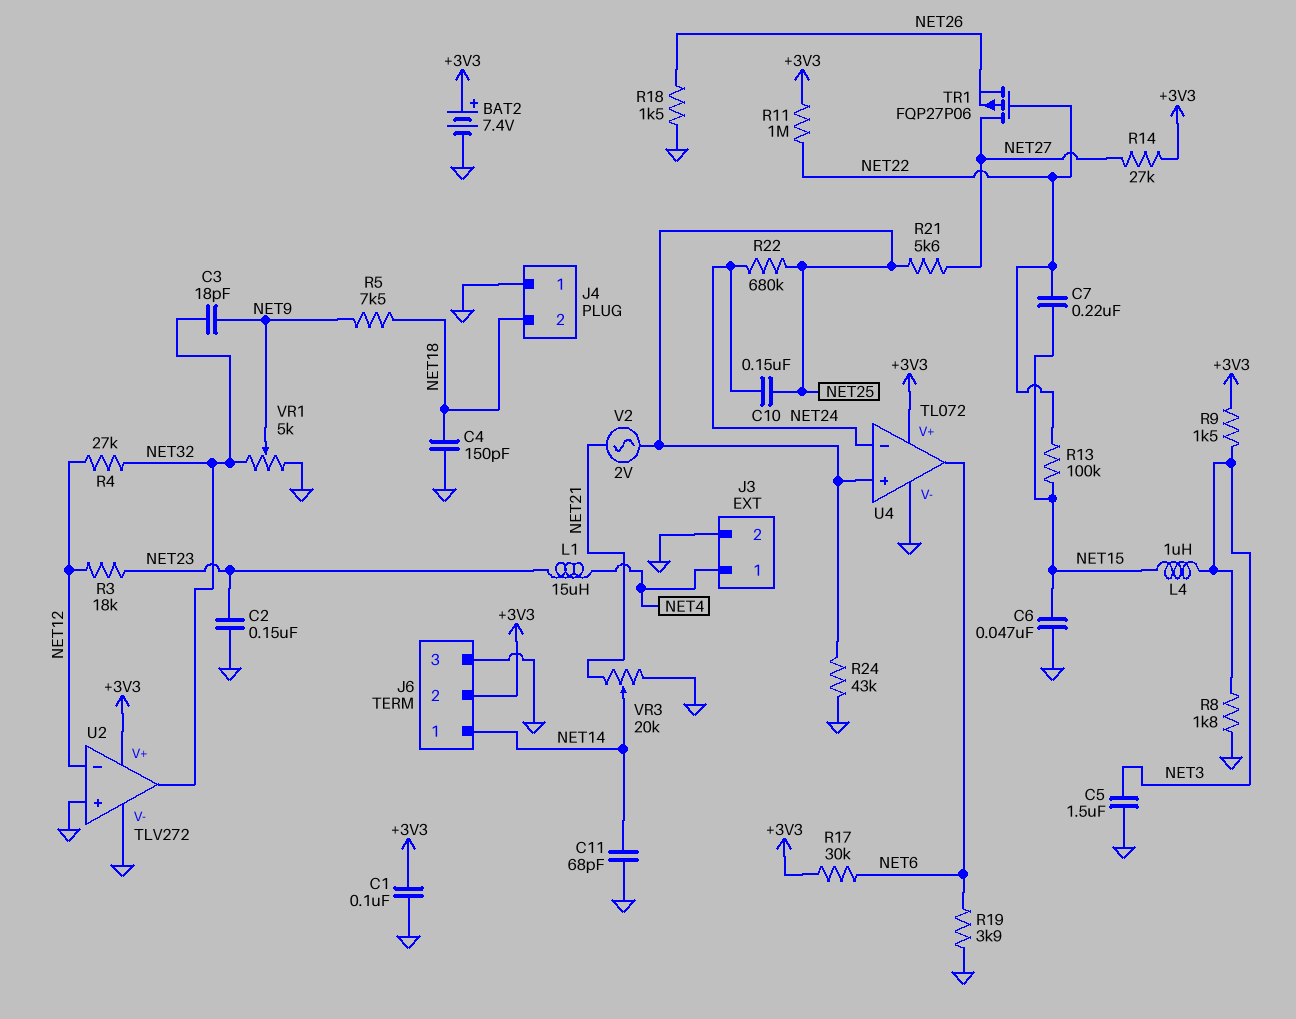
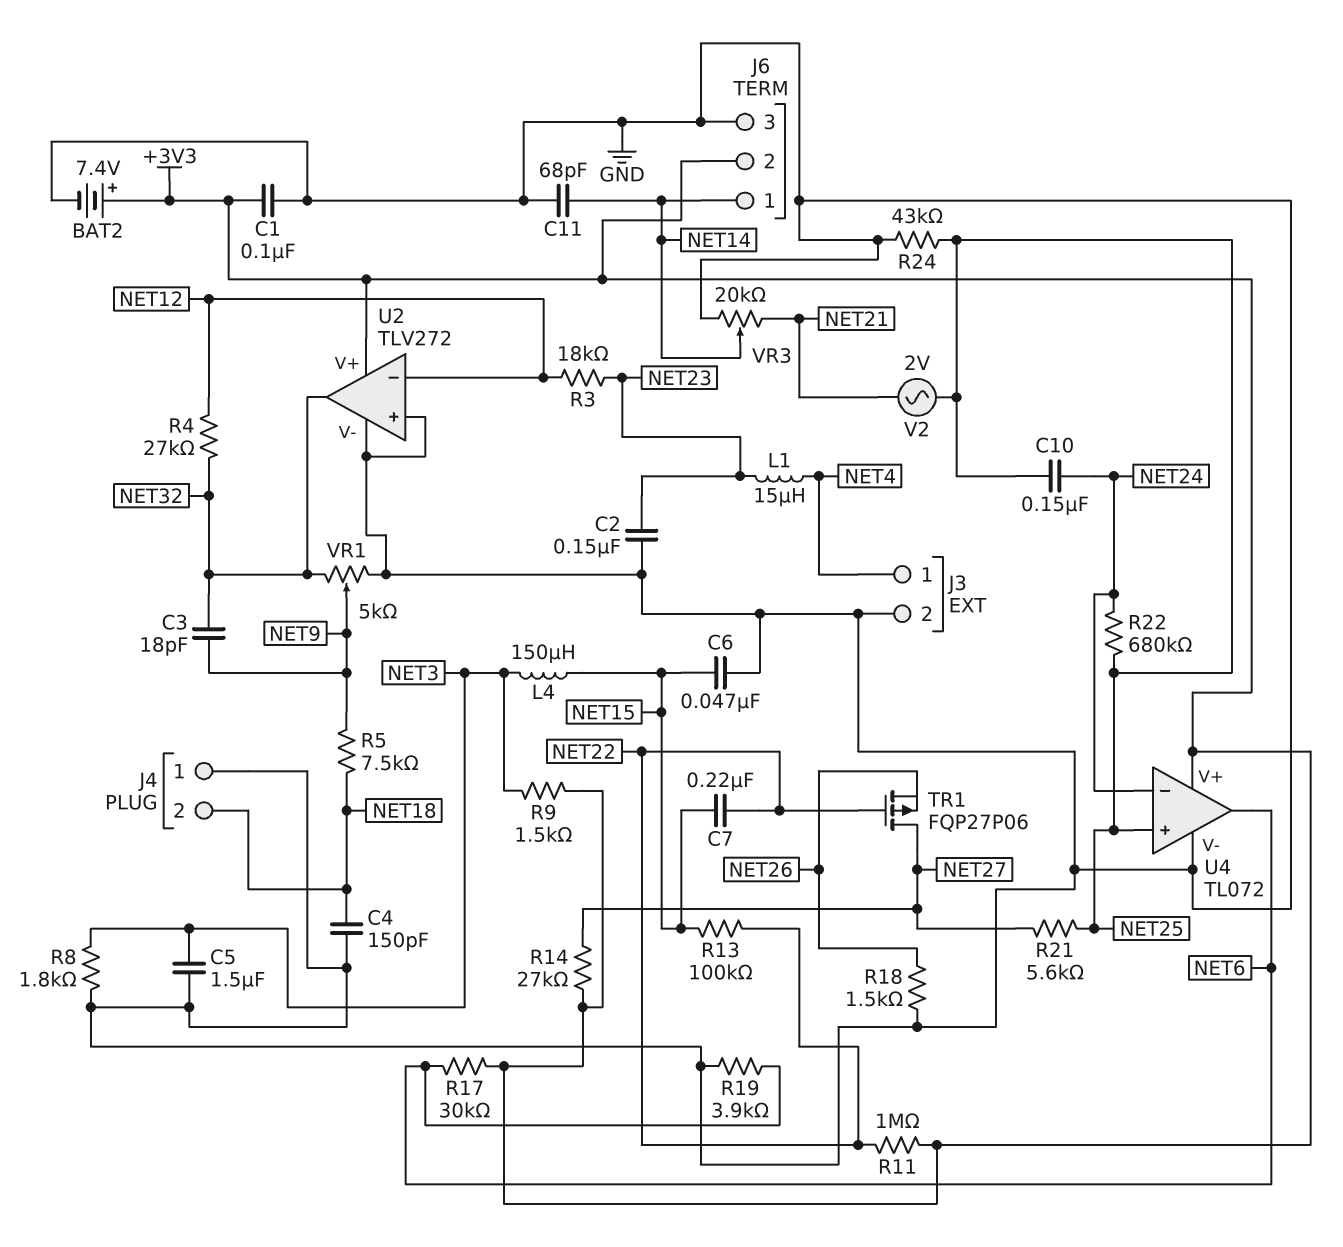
L4: 1uH (NET3, NET15) -> 150uH (NET3, NET15)

